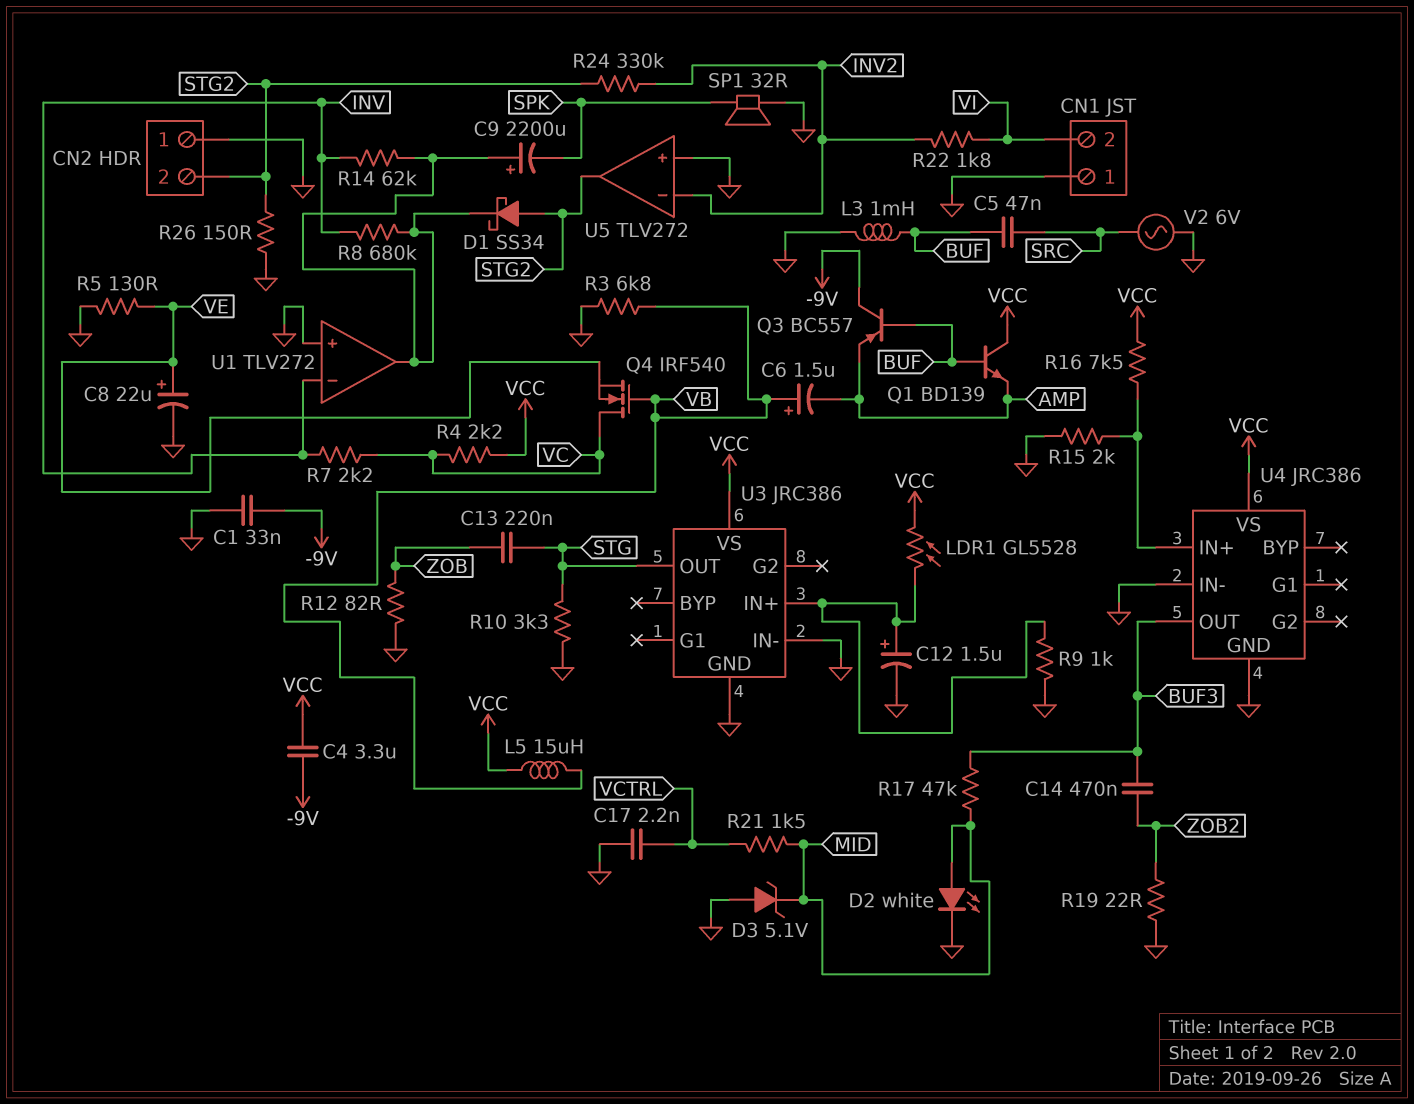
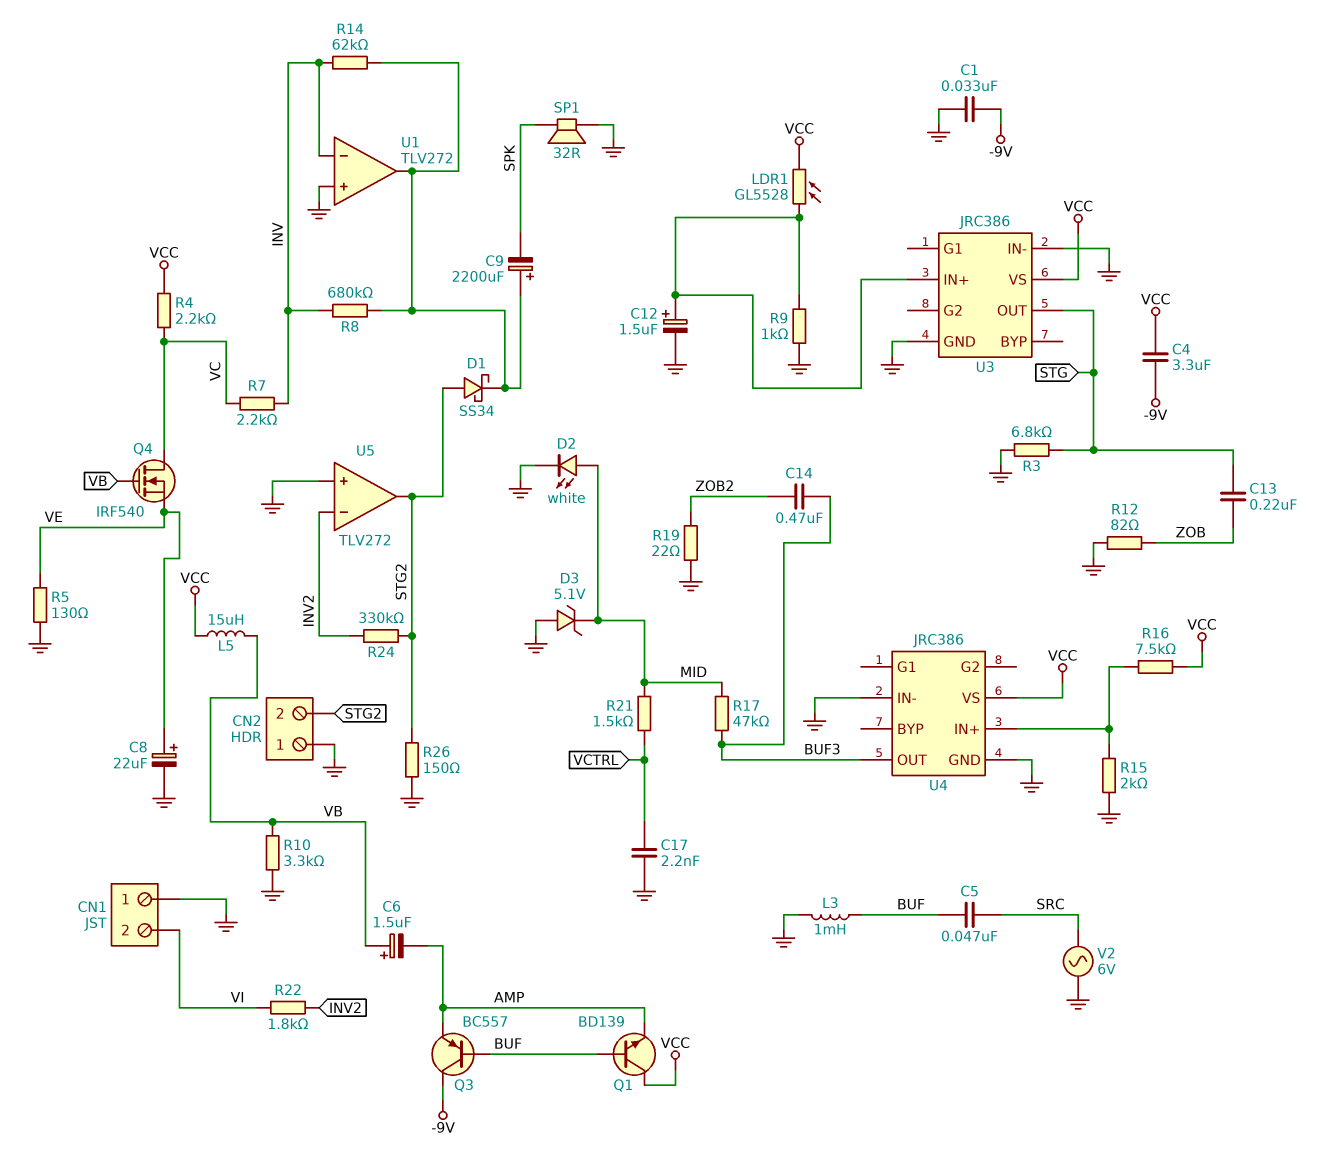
R3: 6.8k (GND, VB) -> 6.8k (GND, STG)
R10: 3.3k (GND, STG) -> 3.3k (GND, VB)

